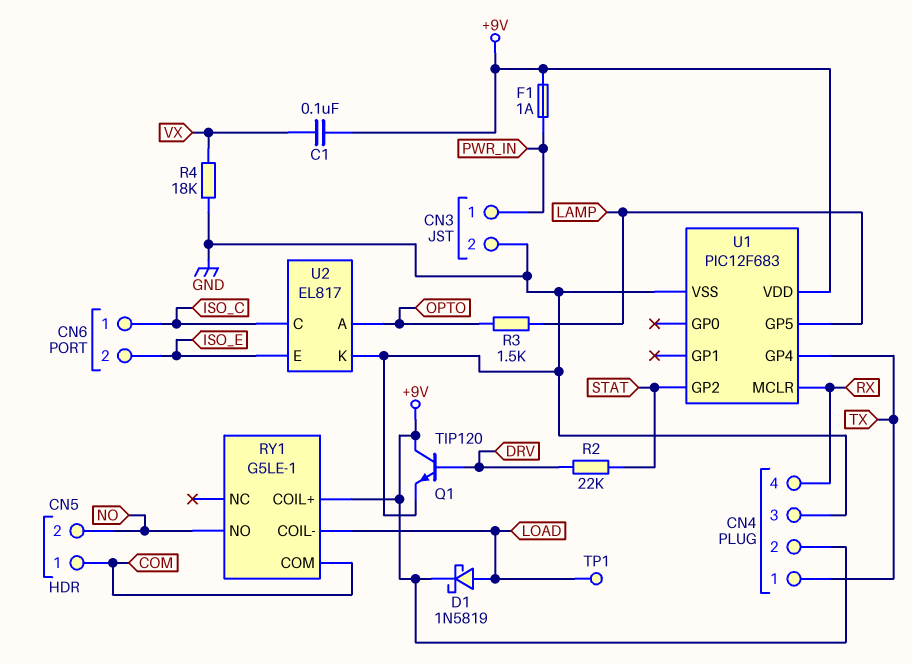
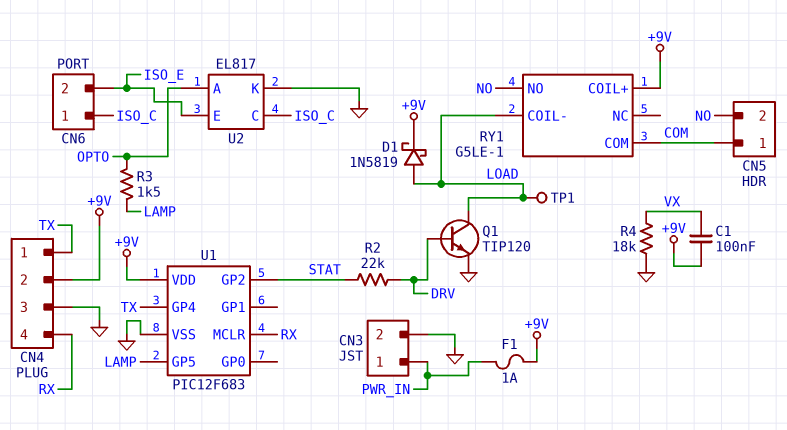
Q1: NPN TIP120 (B DRV, C +9V, E GND) -> NPN TIP120 (B DRV, C LOAD, E GND)

